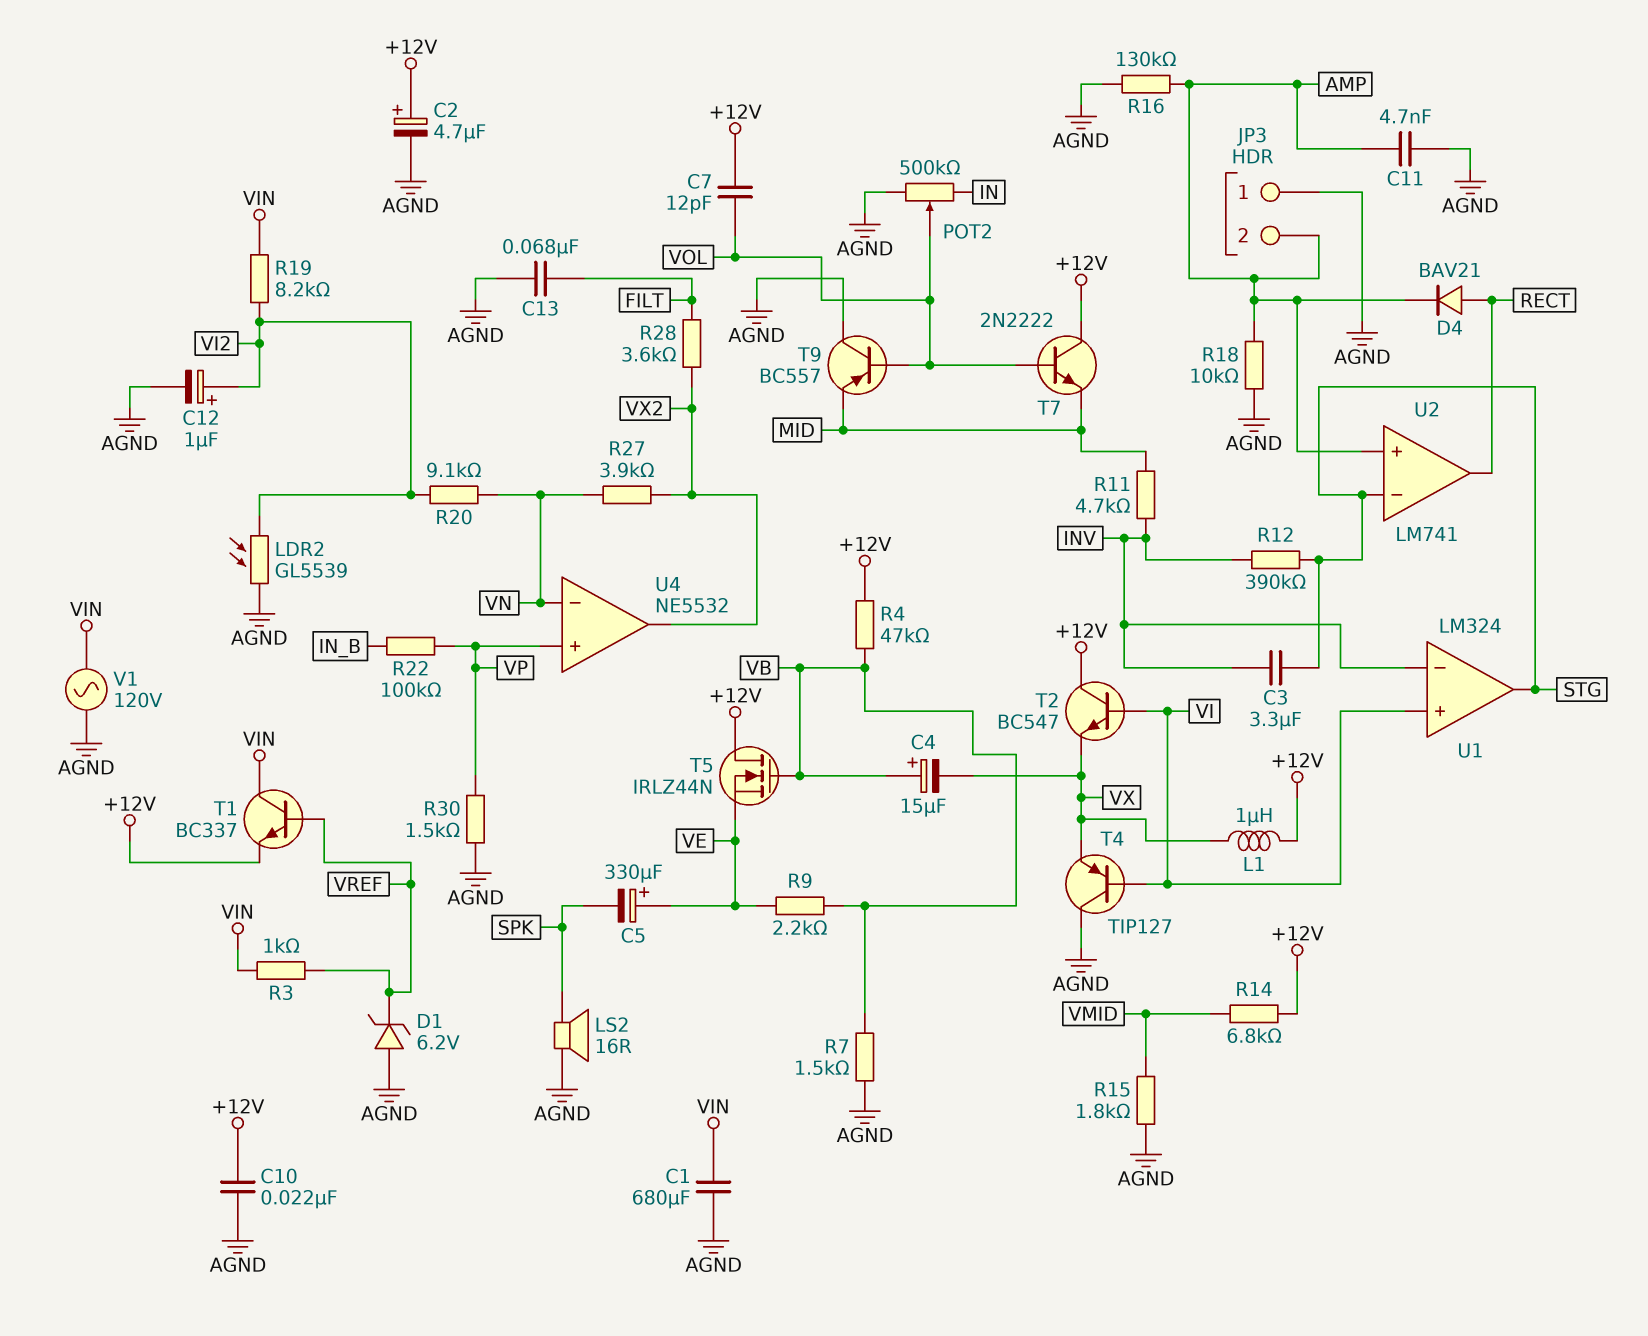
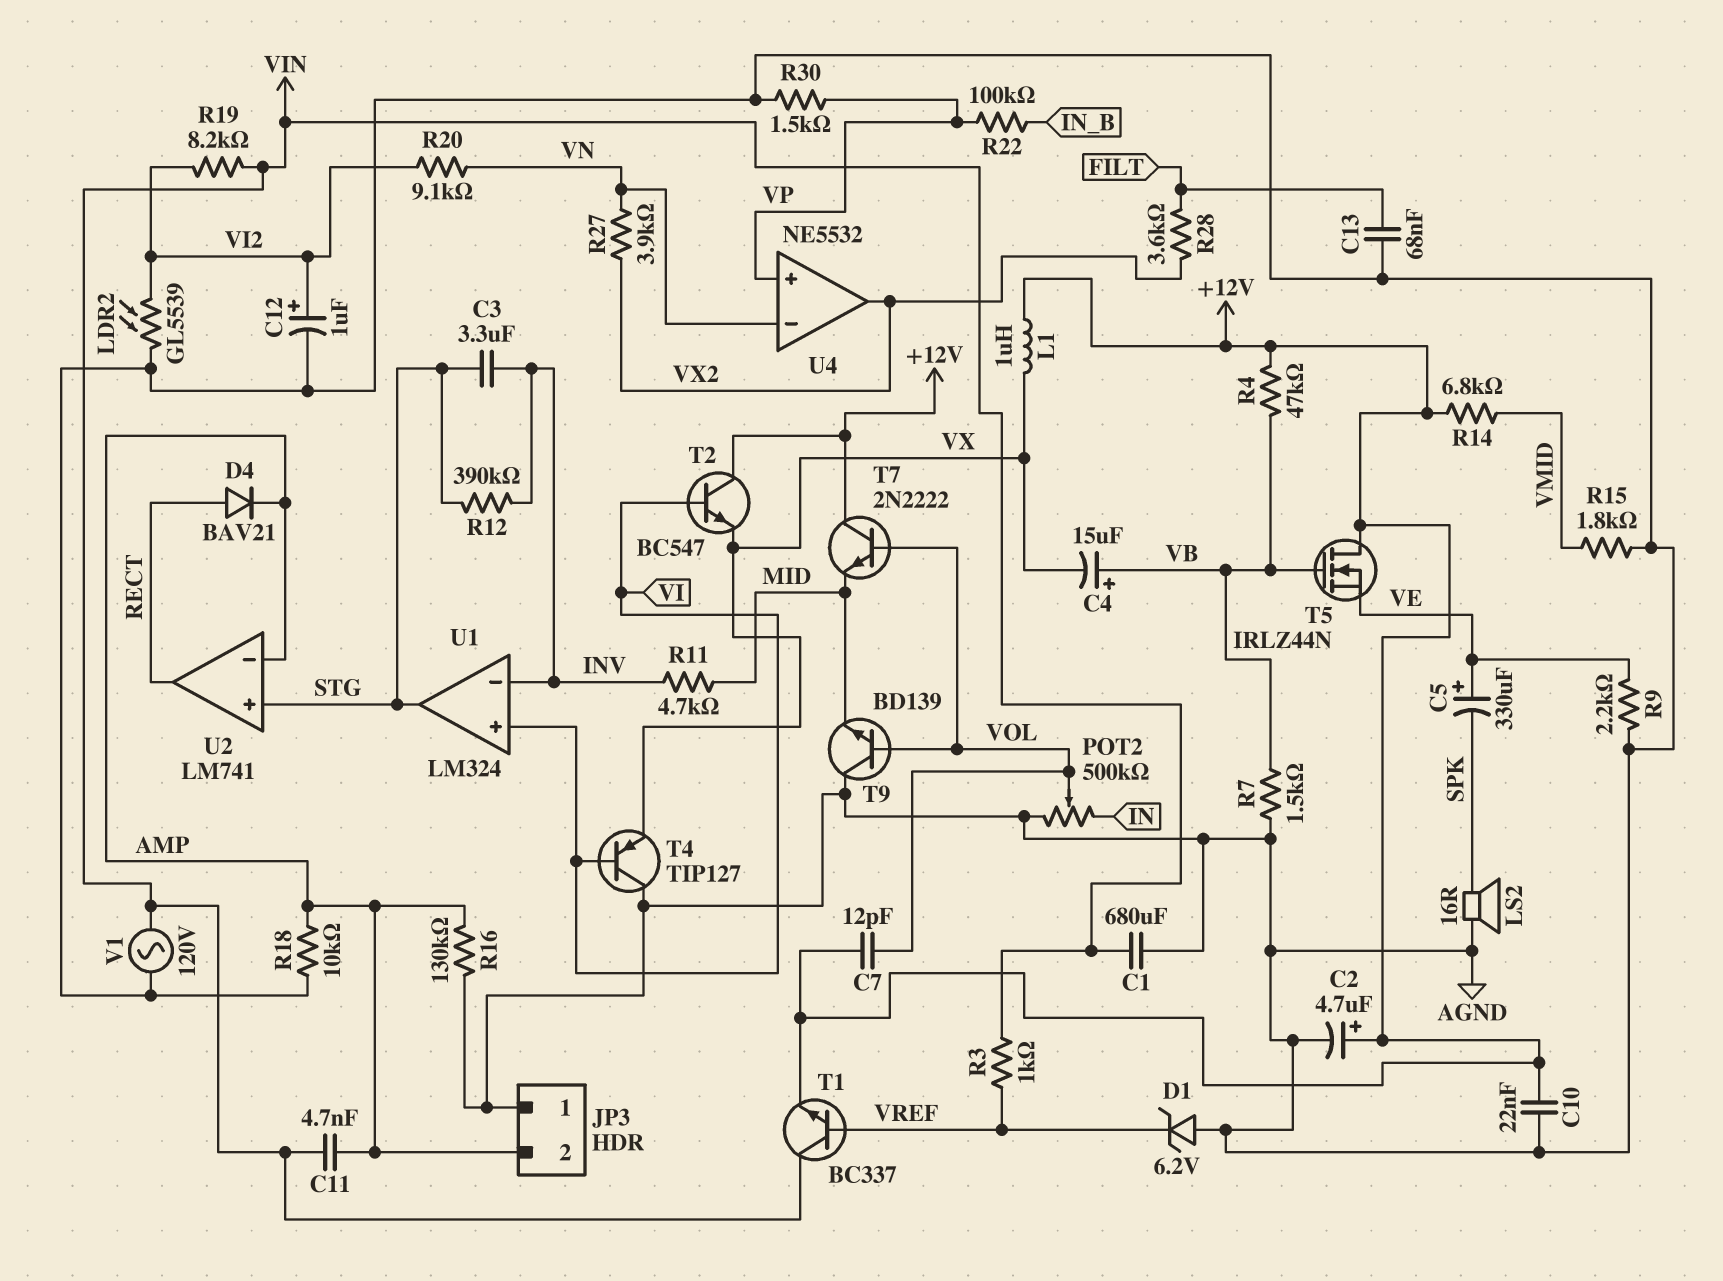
C11: 4.7nF (AGND, AMP) -> 4.7nF (AMP, VIN)
R9: 2.2k (VB, VE) -> 2.2k (AGND, VE)
T9: PNP BC557 (B VOL, C AGND, E MID) -> NPN BD139 (B VOL, C AGND, E MID)
U2 pin in+: AMP -> STG
U2 pin in-: STG -> AMP

